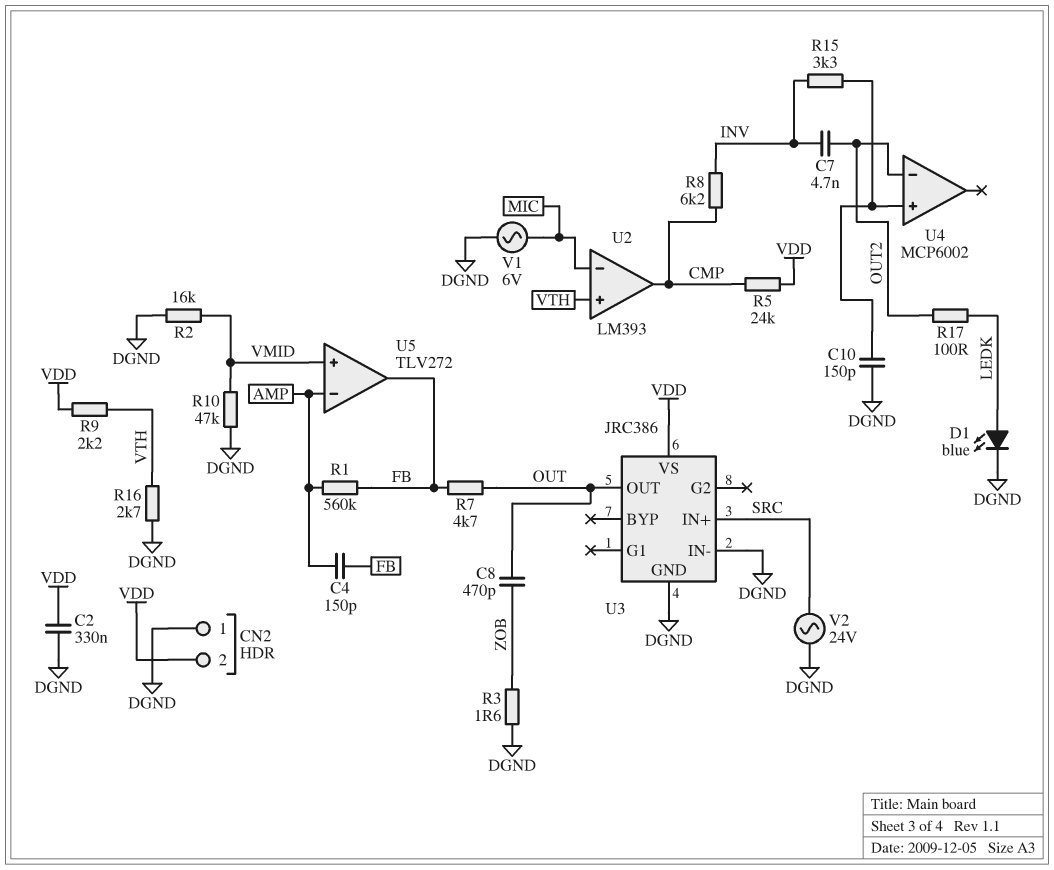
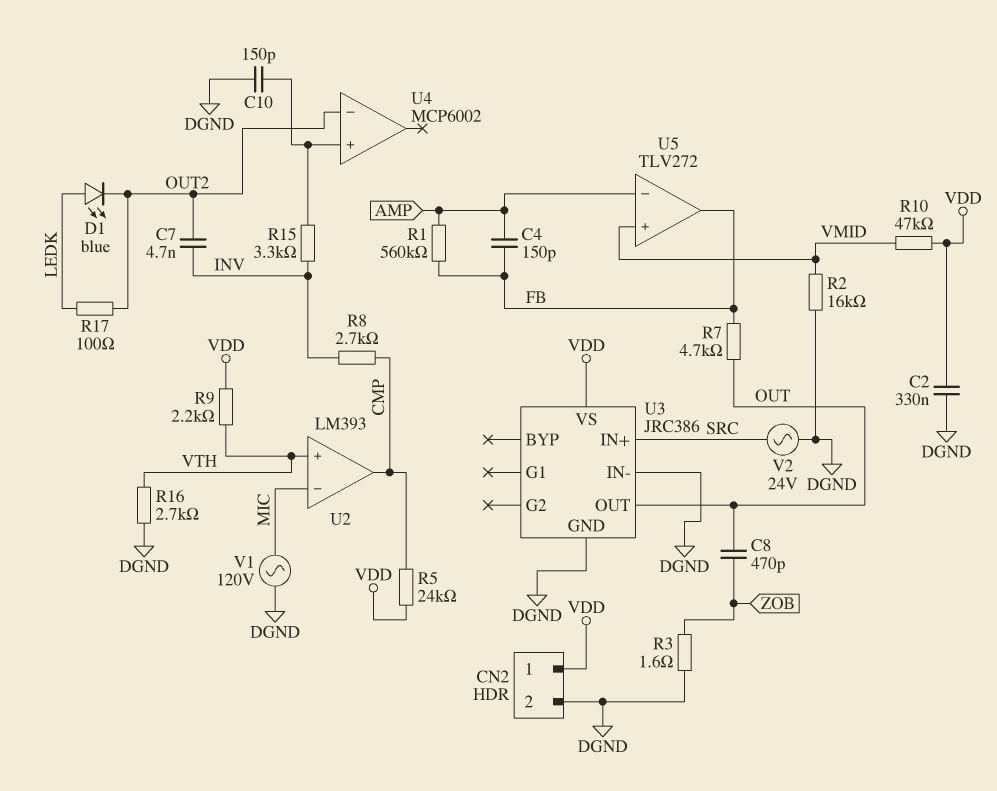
CN2 pin 1: DGND -> VDD
CN2 pin 2: VDD -> DGND
D1: LED blue (A LEDK, K DGND) -> LED blue (A LEDK, K OUT2)
R8: 6.2k (CMP, INV) -> 2.7k (CMP, INV)
R10: 47k (DGND, VMID) -> 47k (VDD, VMID)
V1: AC 6V (DGND, MIC) -> AC 120V (DGND, MIC)

